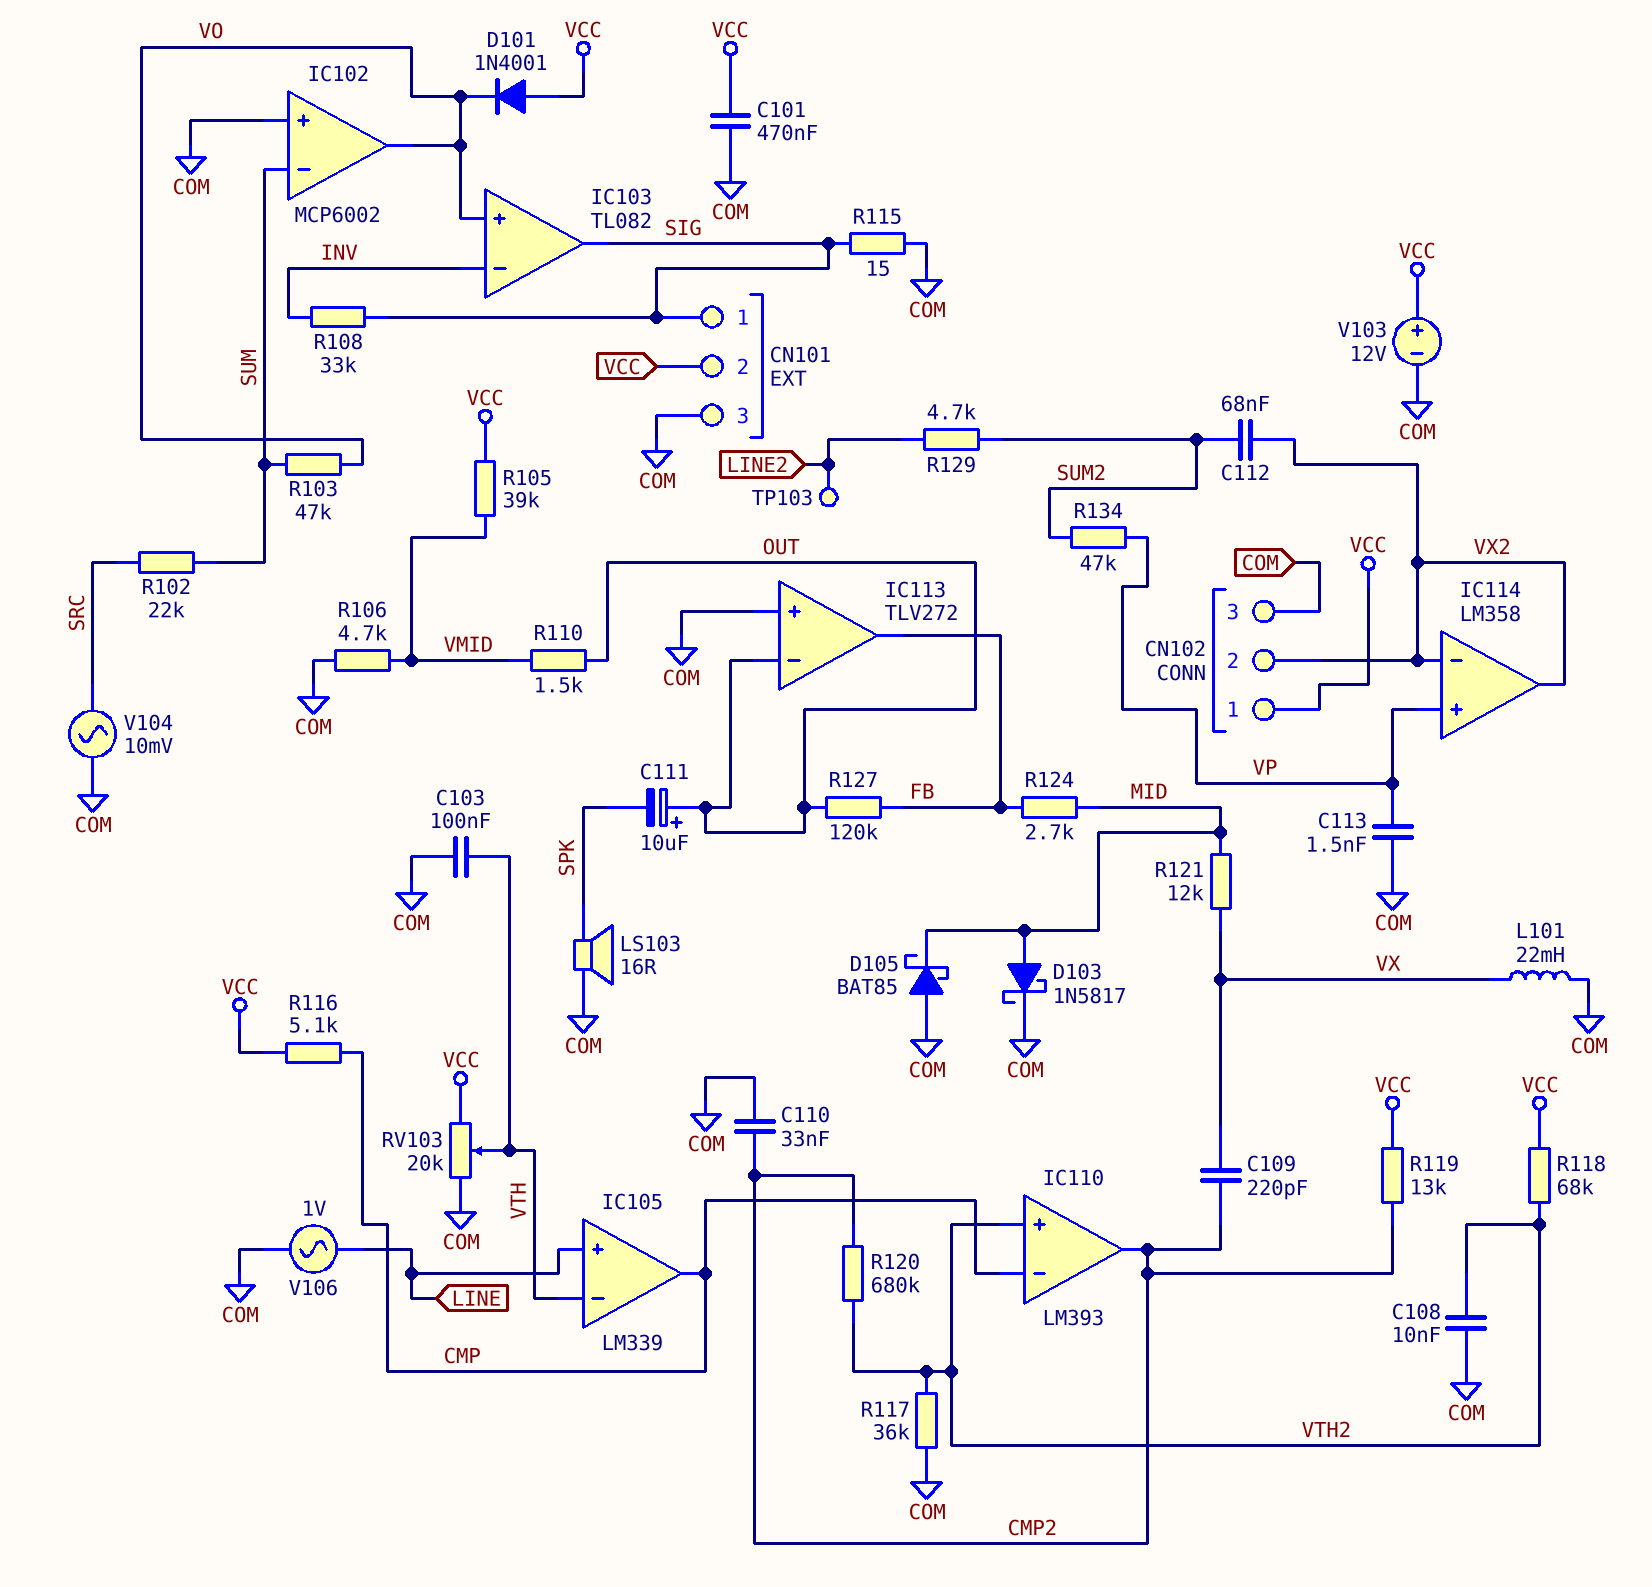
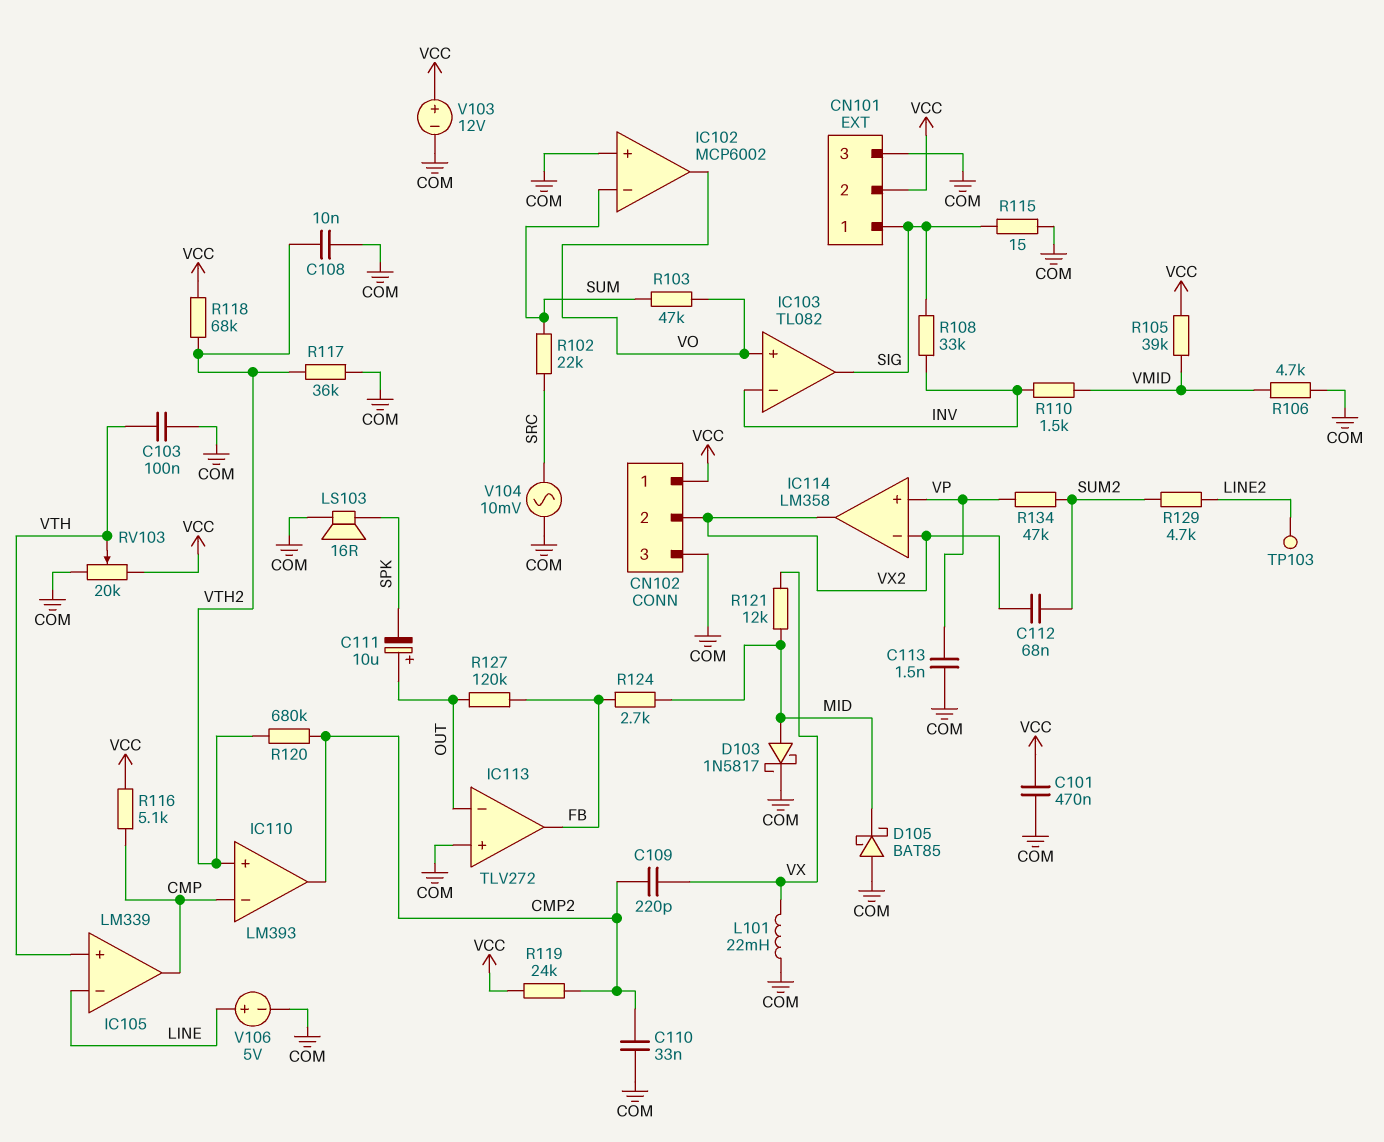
D101: diode 1N4001 (A VCC, K VO) -> none
IC105 pin in+: LINE -> VTH
IC105 pin in-: VTH -> LINE
R110: 1.5k (OUT, VMID) -> 1.5k (INV, VMID)
R119: 13k (CMP2, VCC) -> 24k (CMP2, VCC)
V106: AC 1V (COM, LINE) -> 5V (plus LINE, minus COM)

